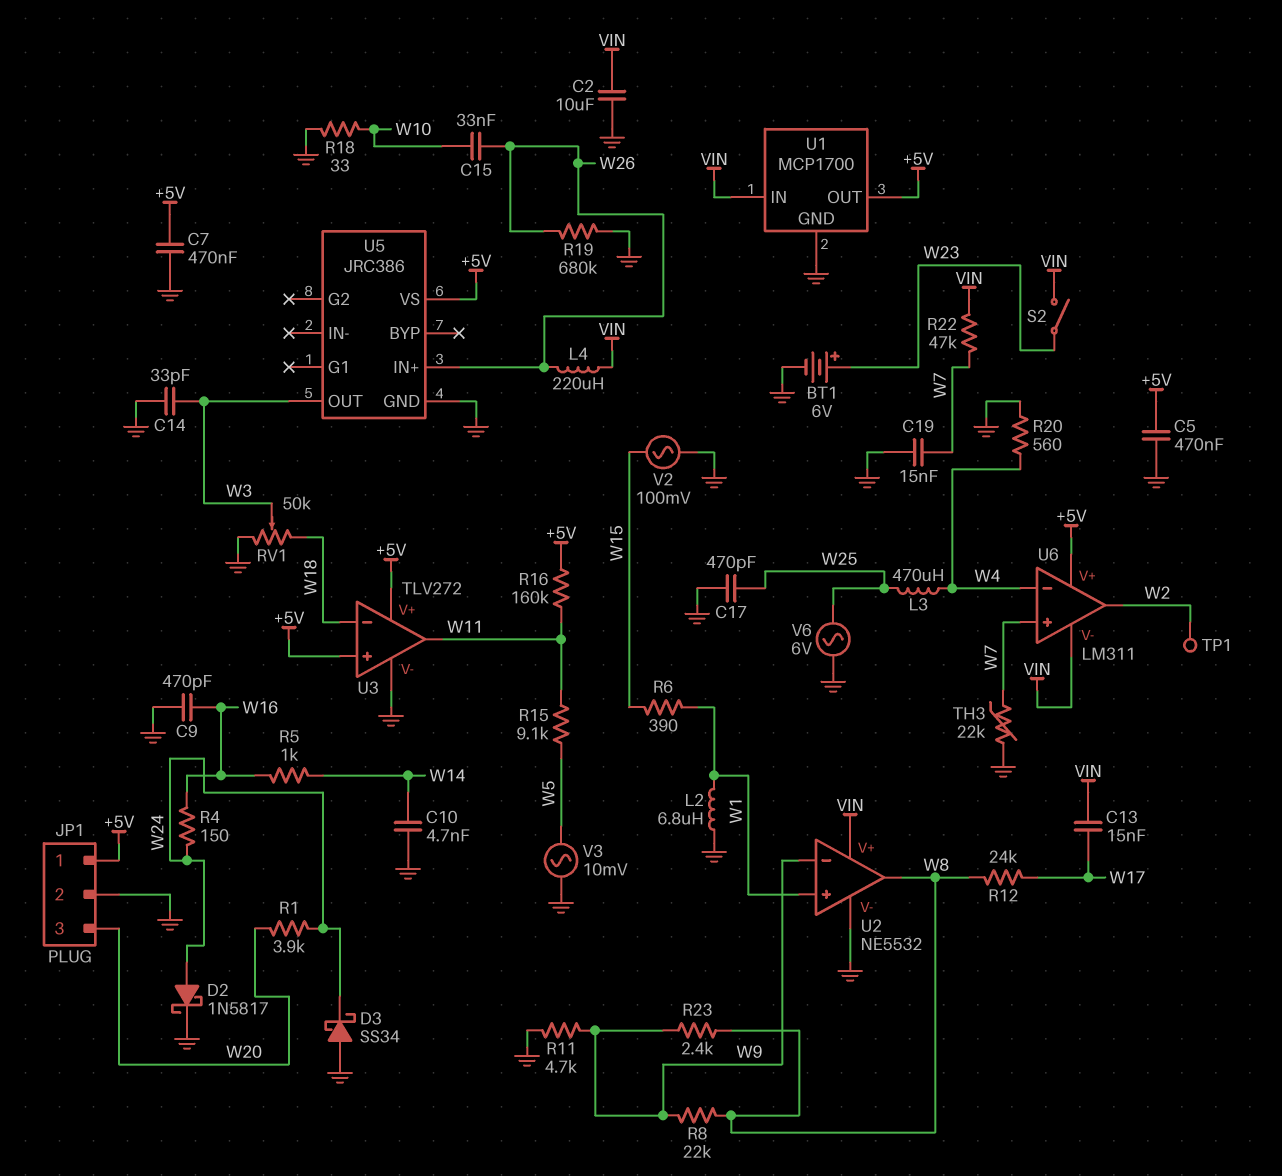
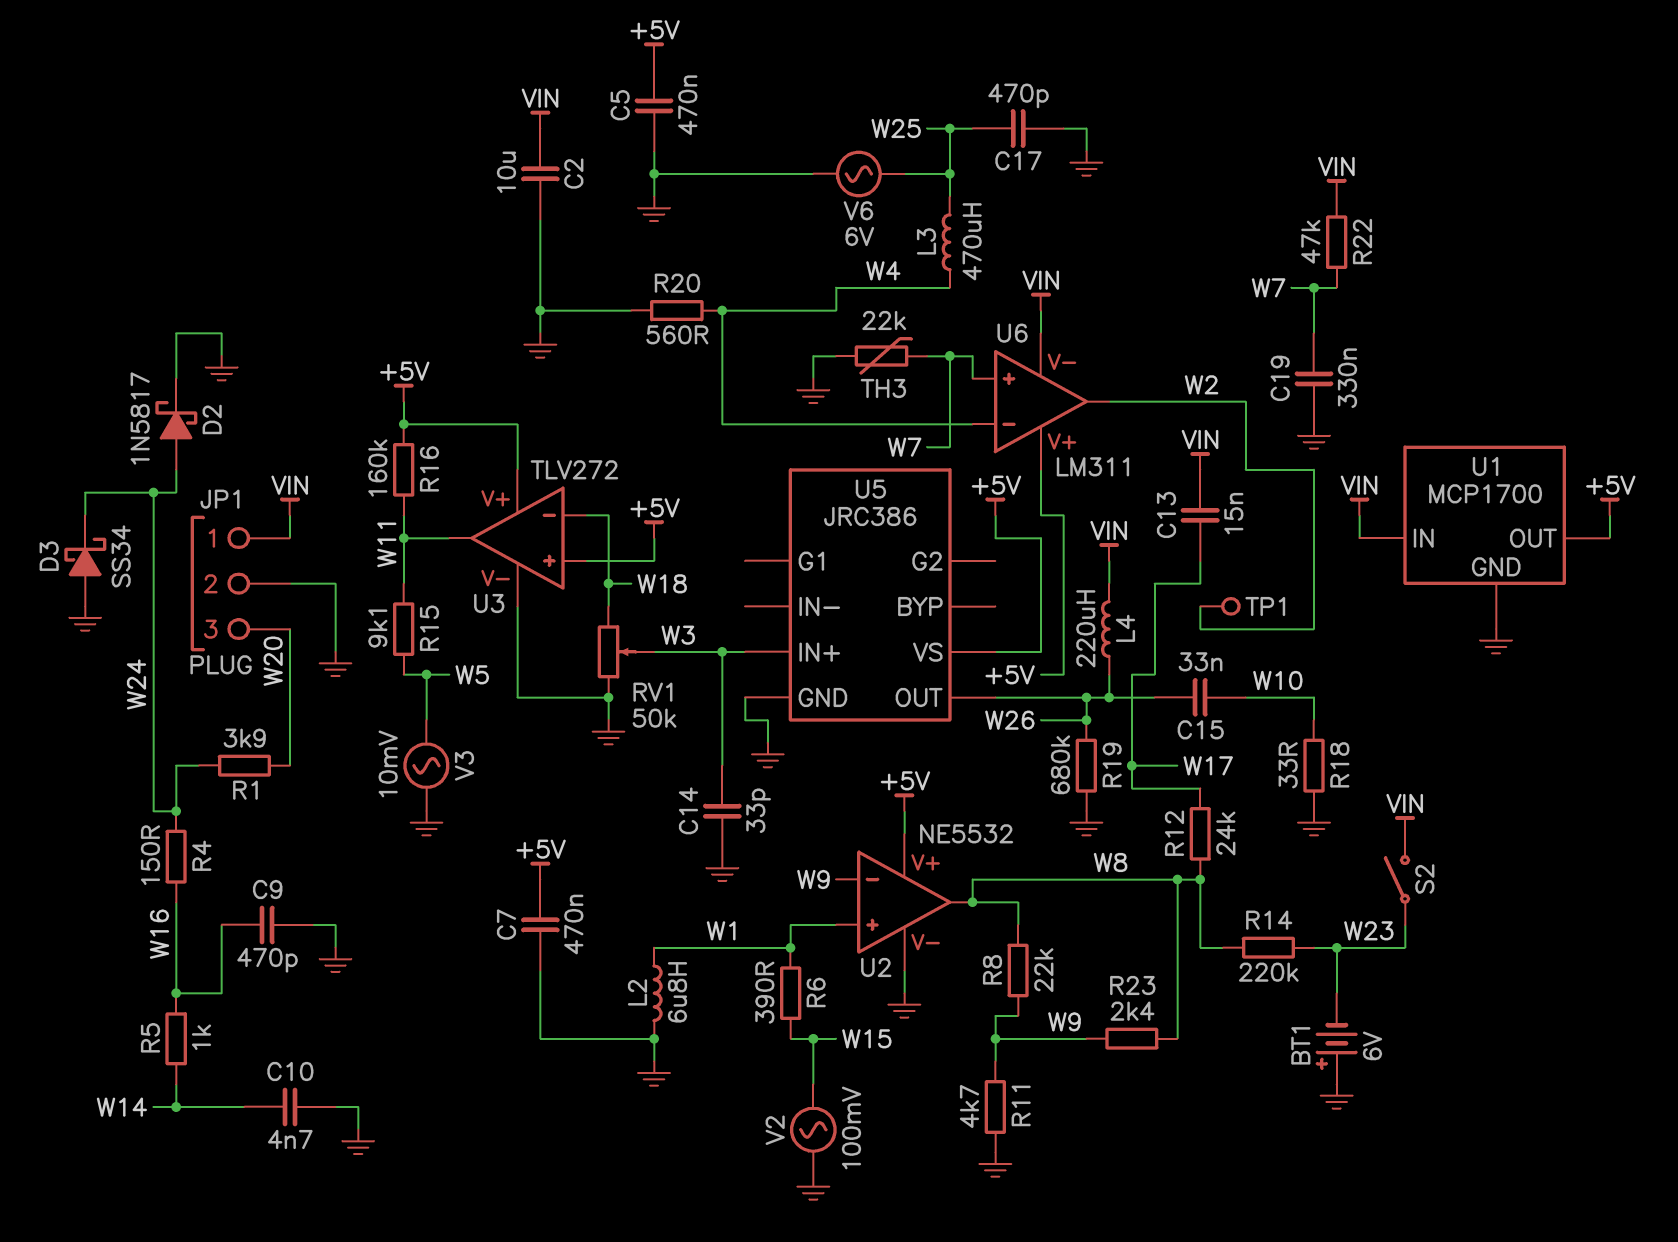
BT1: 6V (plus W23, minus GND) -> 6V (plus GND, minus W23)
C19: 15nF (GND, W7) -> 330nF (GND, W7)
JP1 pin 1: +5V -> VIN
R14: none -> 220k (W8, W23)
U2 pin V+: VIN -> +5V
U5 pin IN+: W26 -> W3
U5 pin OUT: W3 -> W26

